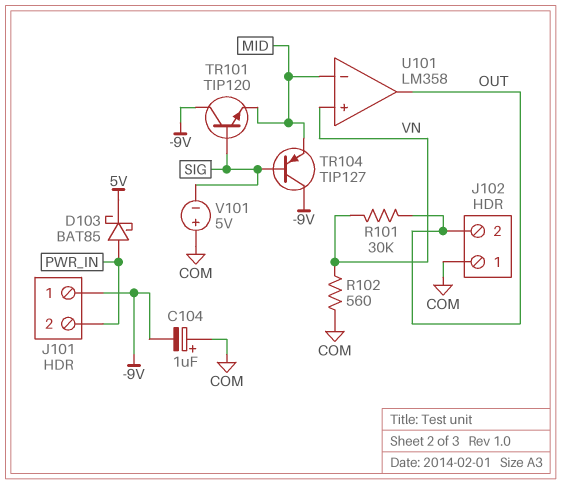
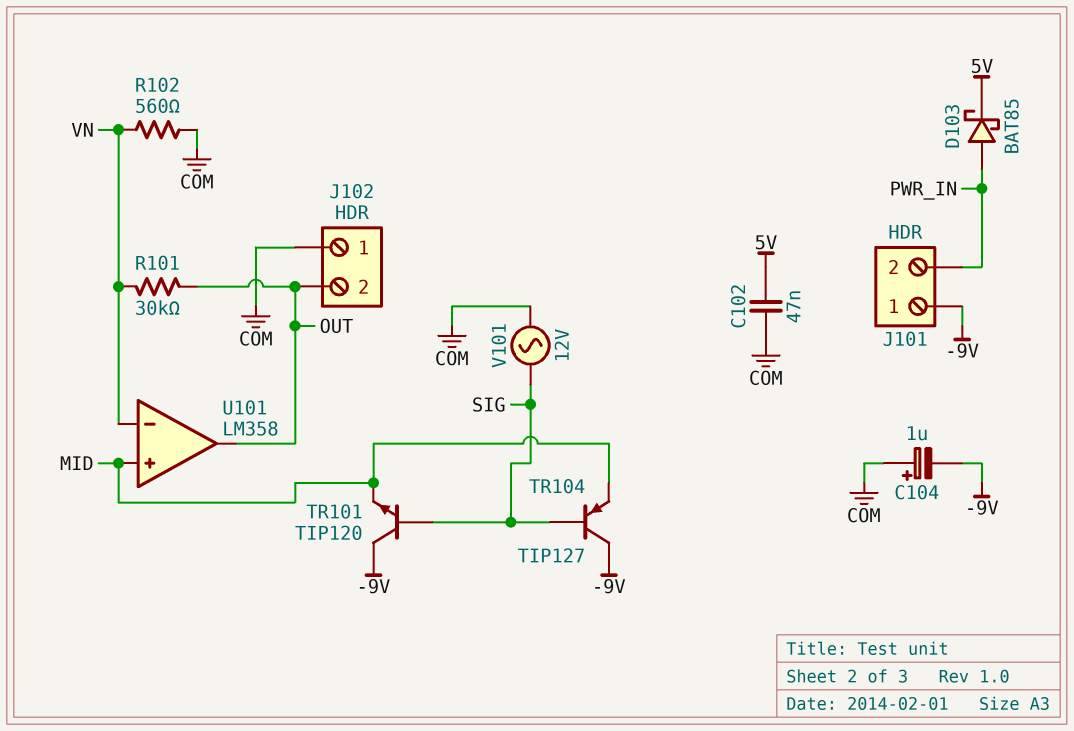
C102: none -> 47nF (5V, COM)
U101 pin in+: VN -> MID
U101 pin in-: MID -> VN
V101: 5V (plus COM, minus SIG) -> AC 12V (COM, SIG)

